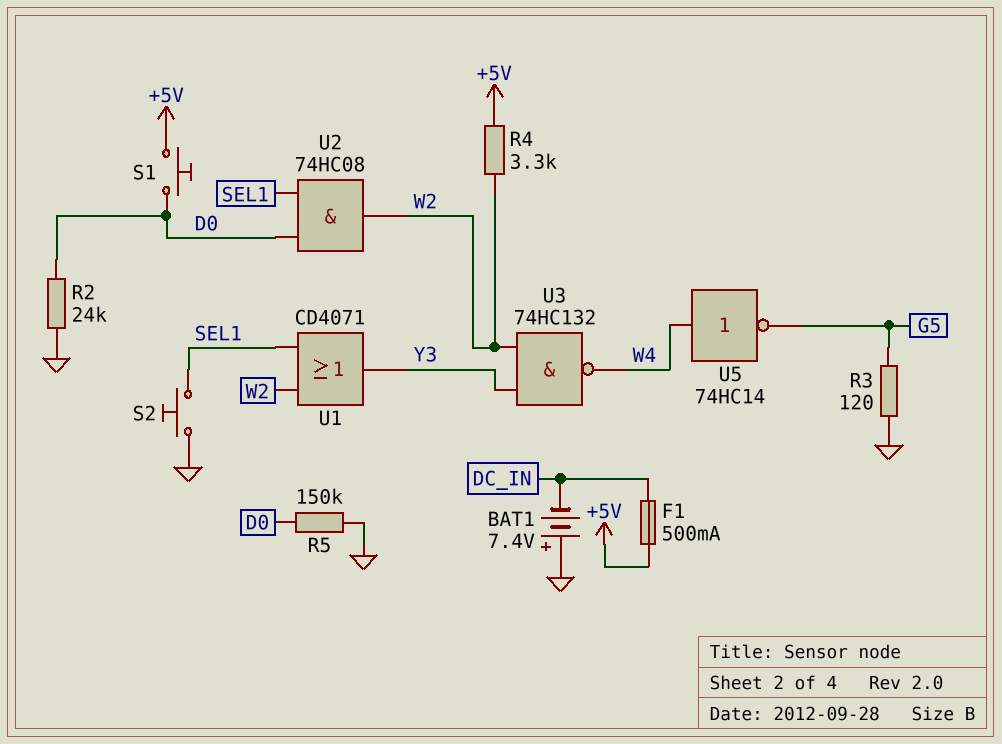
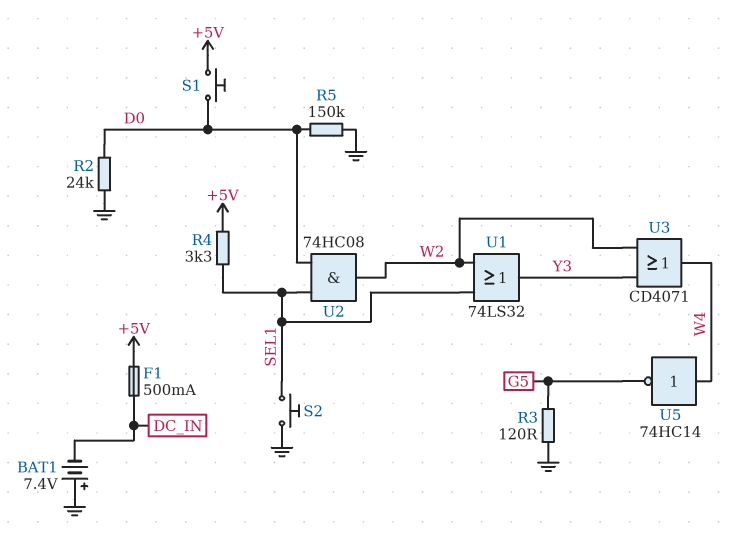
R4: 3.3k (+5V, W2) -> 3.3k (+5V, SEL1)
U1: OR CD4071 (in SEL1, in W2, out Y3) -> OR 74LS32 (in SEL1, in W2, out Y3)
U3: NAND 74HC132 (in W2, in Y3, out W4) -> OR CD4071 (in W2, in Y3, out W4)

